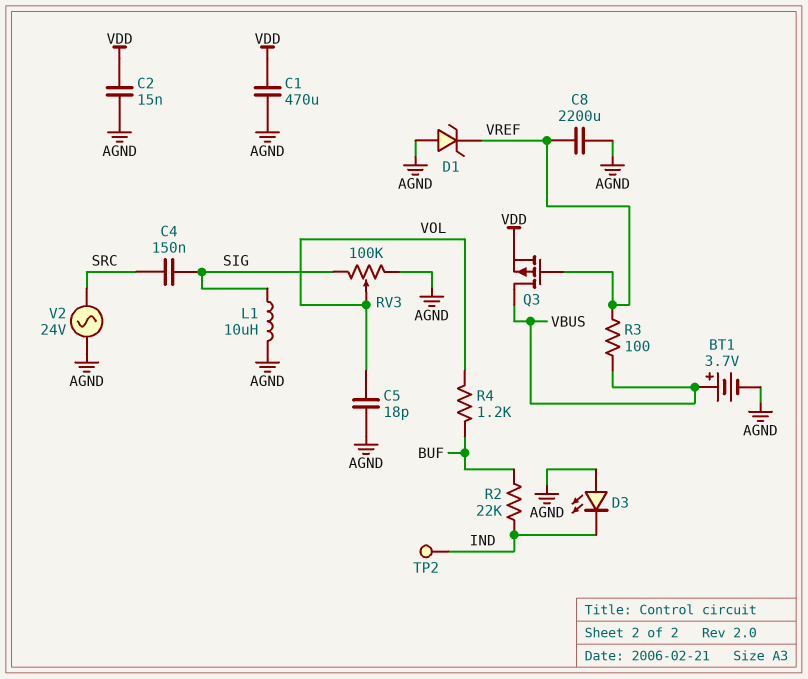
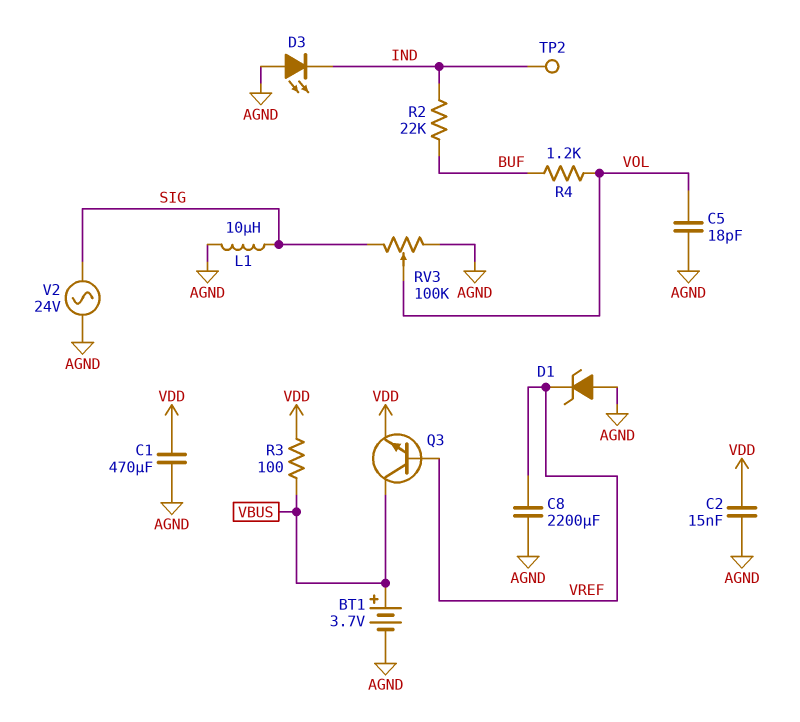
C4: 150nF (SIG, SRC) -> none
Q3: PMOS (G VREF, D VBUS, S VDD) -> NPN (B VREF, C VBUS, E VDD)
R3: 100 (VBUS, VREF) -> 100 (VBUS, VDD)
V2: AC 24V (AGND, SRC) -> AC 24V (AGND, SIG)

